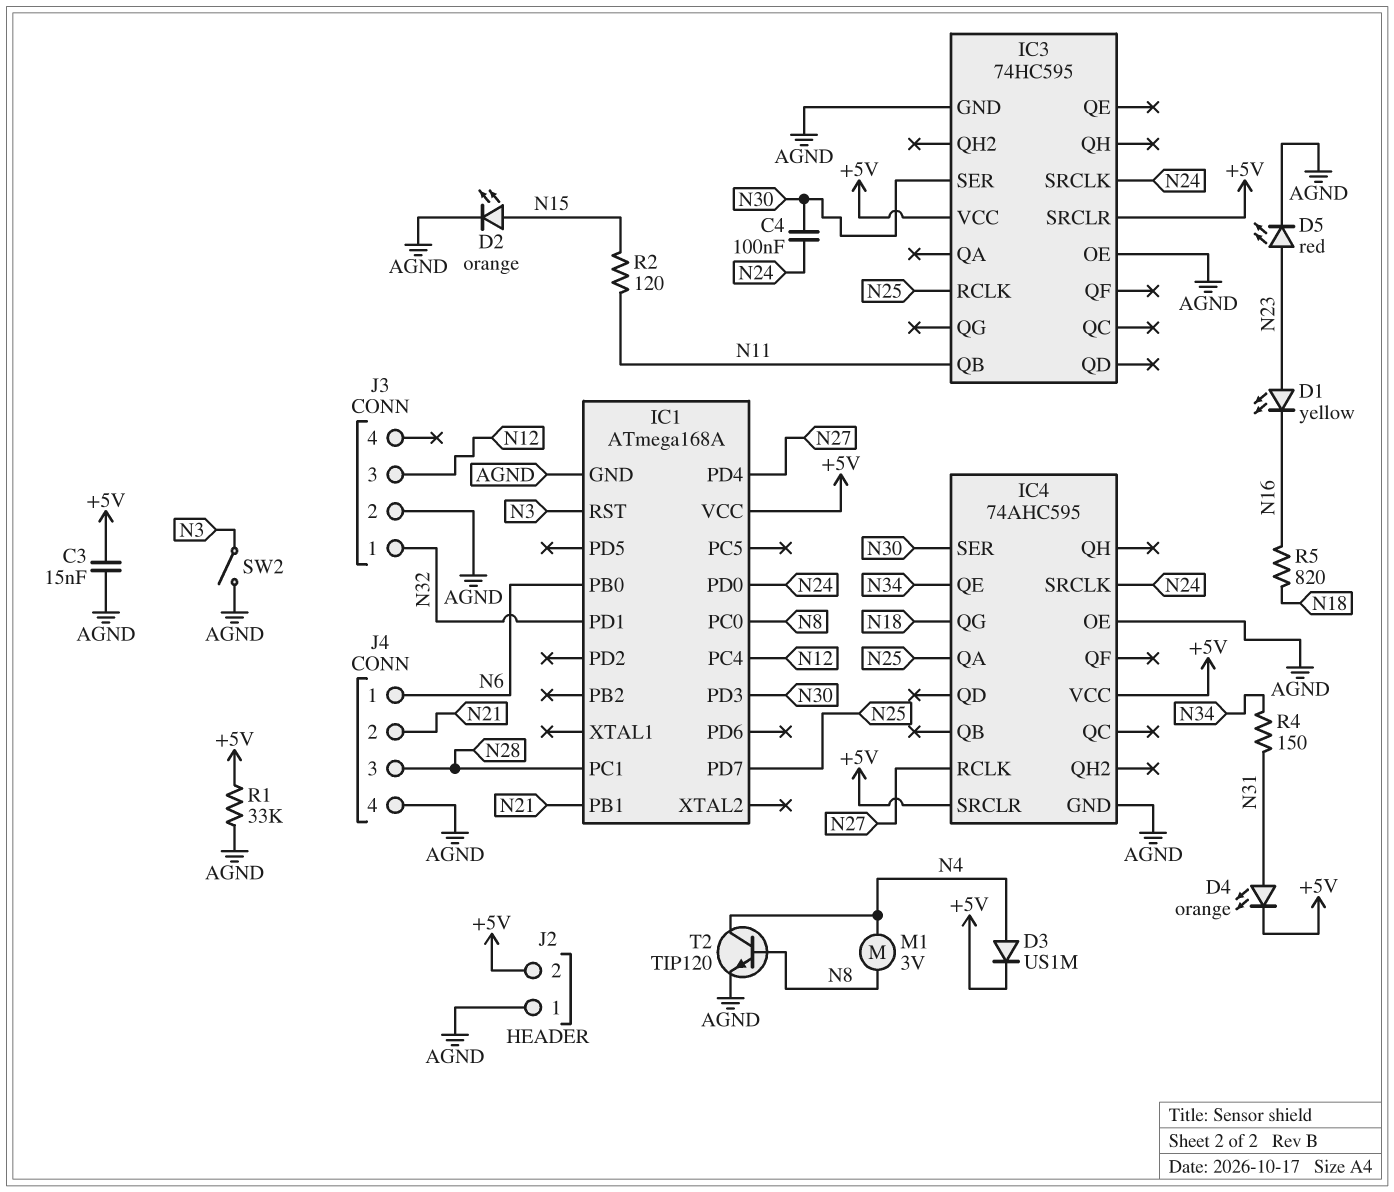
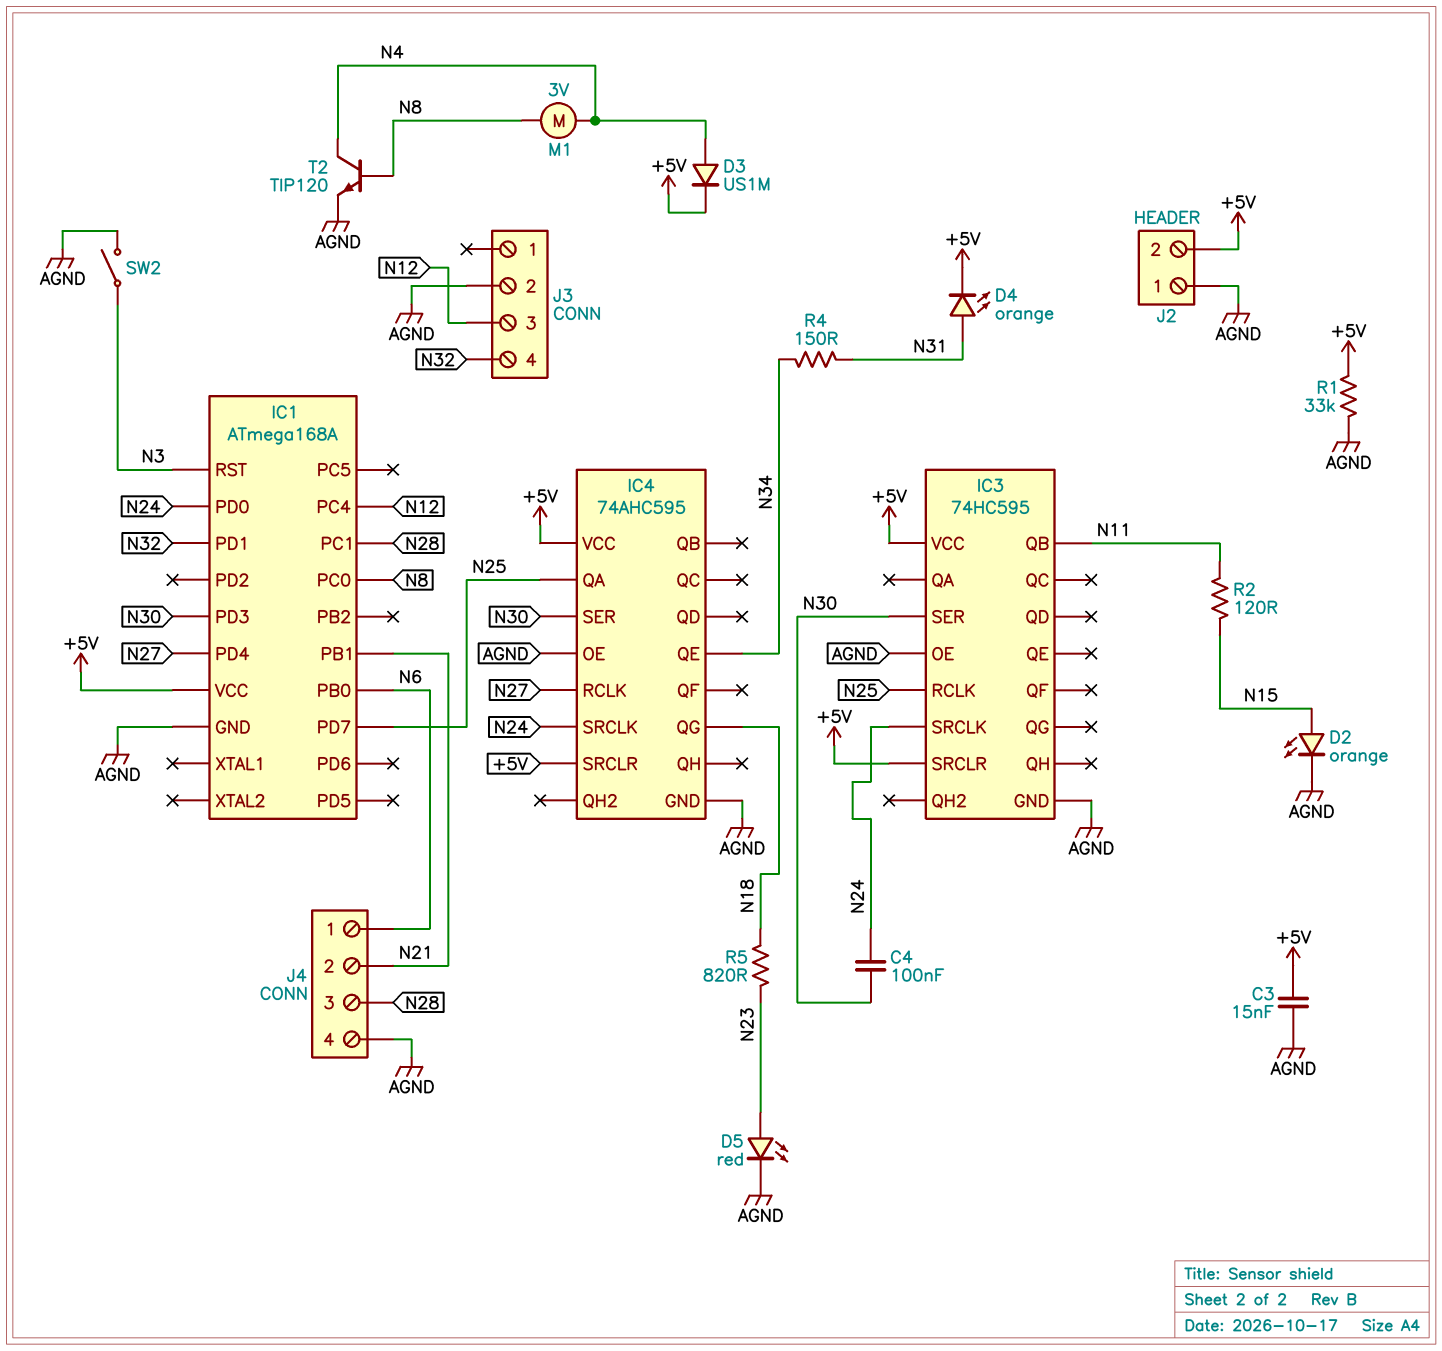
D1: LED yellow (A N23, K N16) -> none
J3 pin 1: N32 -> none
J3 pin 4: none -> N32
R5: 820 (N16, N18) -> 820 (N18, N23)

